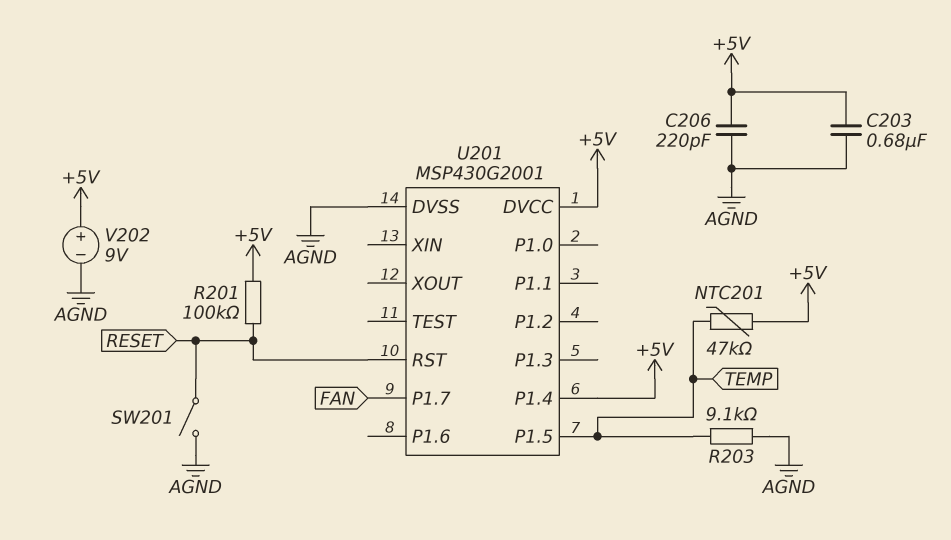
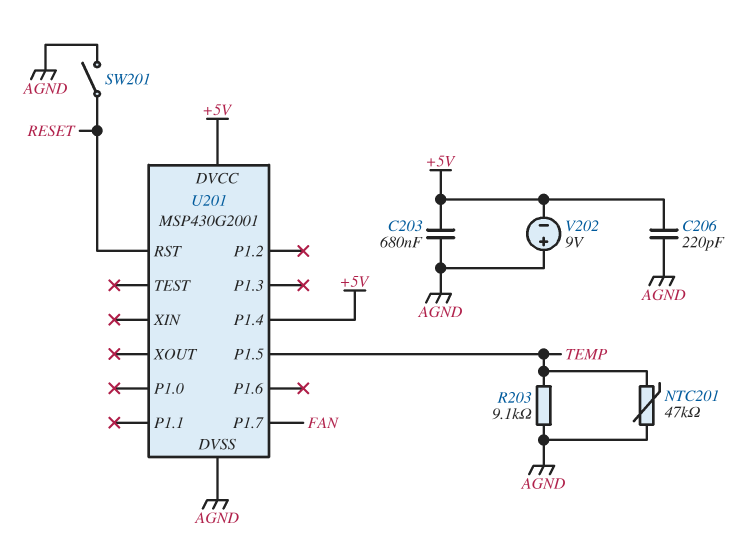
NTC201: 47k (+5V, TEMP) -> 47k (AGND, TEMP)
R201: 100k (+5V, RESET) -> none
V202: 9V (plus +5V, minus AGND) -> 9V (plus AGND, minus +5V)

